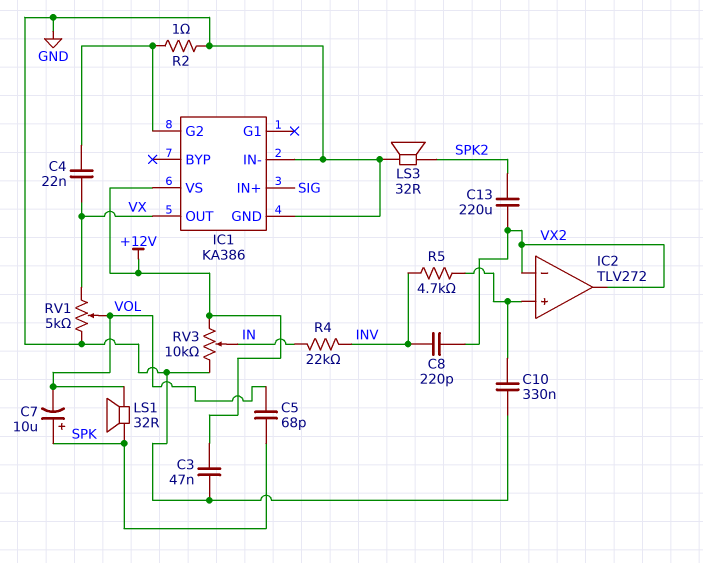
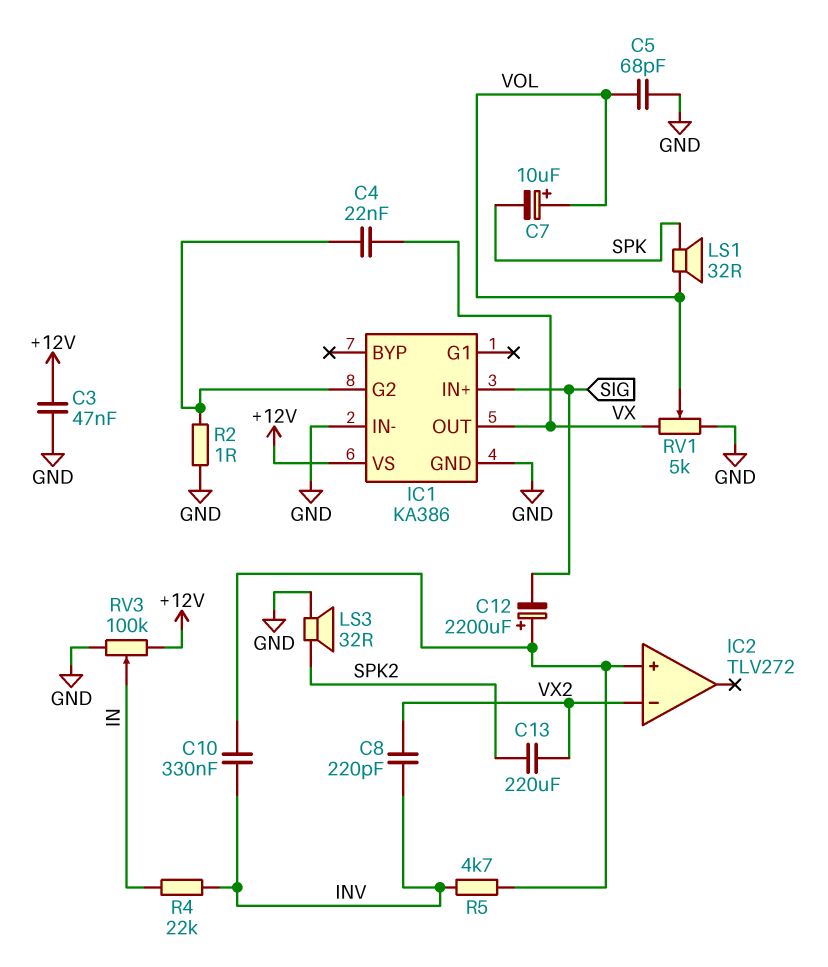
C5: 68pF (SPK, VOL) -> 68pF (GND, VOL)
C7: 10uF (plus SPK, minus VOL) -> 10uF (plus VOL, minus SPK)
C10: 330nF (GND, IC2/in+) -> 330nF (IC2/in+, INV)
C12: none -> 2200uF (plus IC2/in+, minus SIG)
IC2 pin out: VX2 -> none
RV3: 10k (+12V, GND, wiper IN) -> 100k (+12V, GND, wiper IN)

